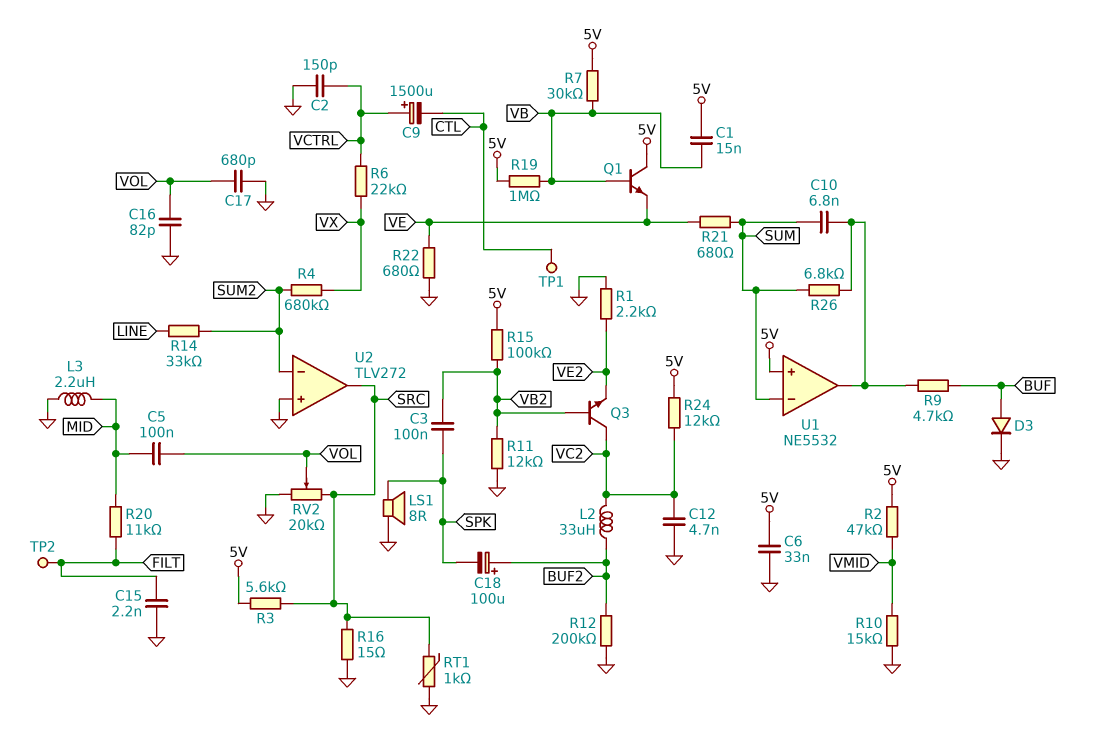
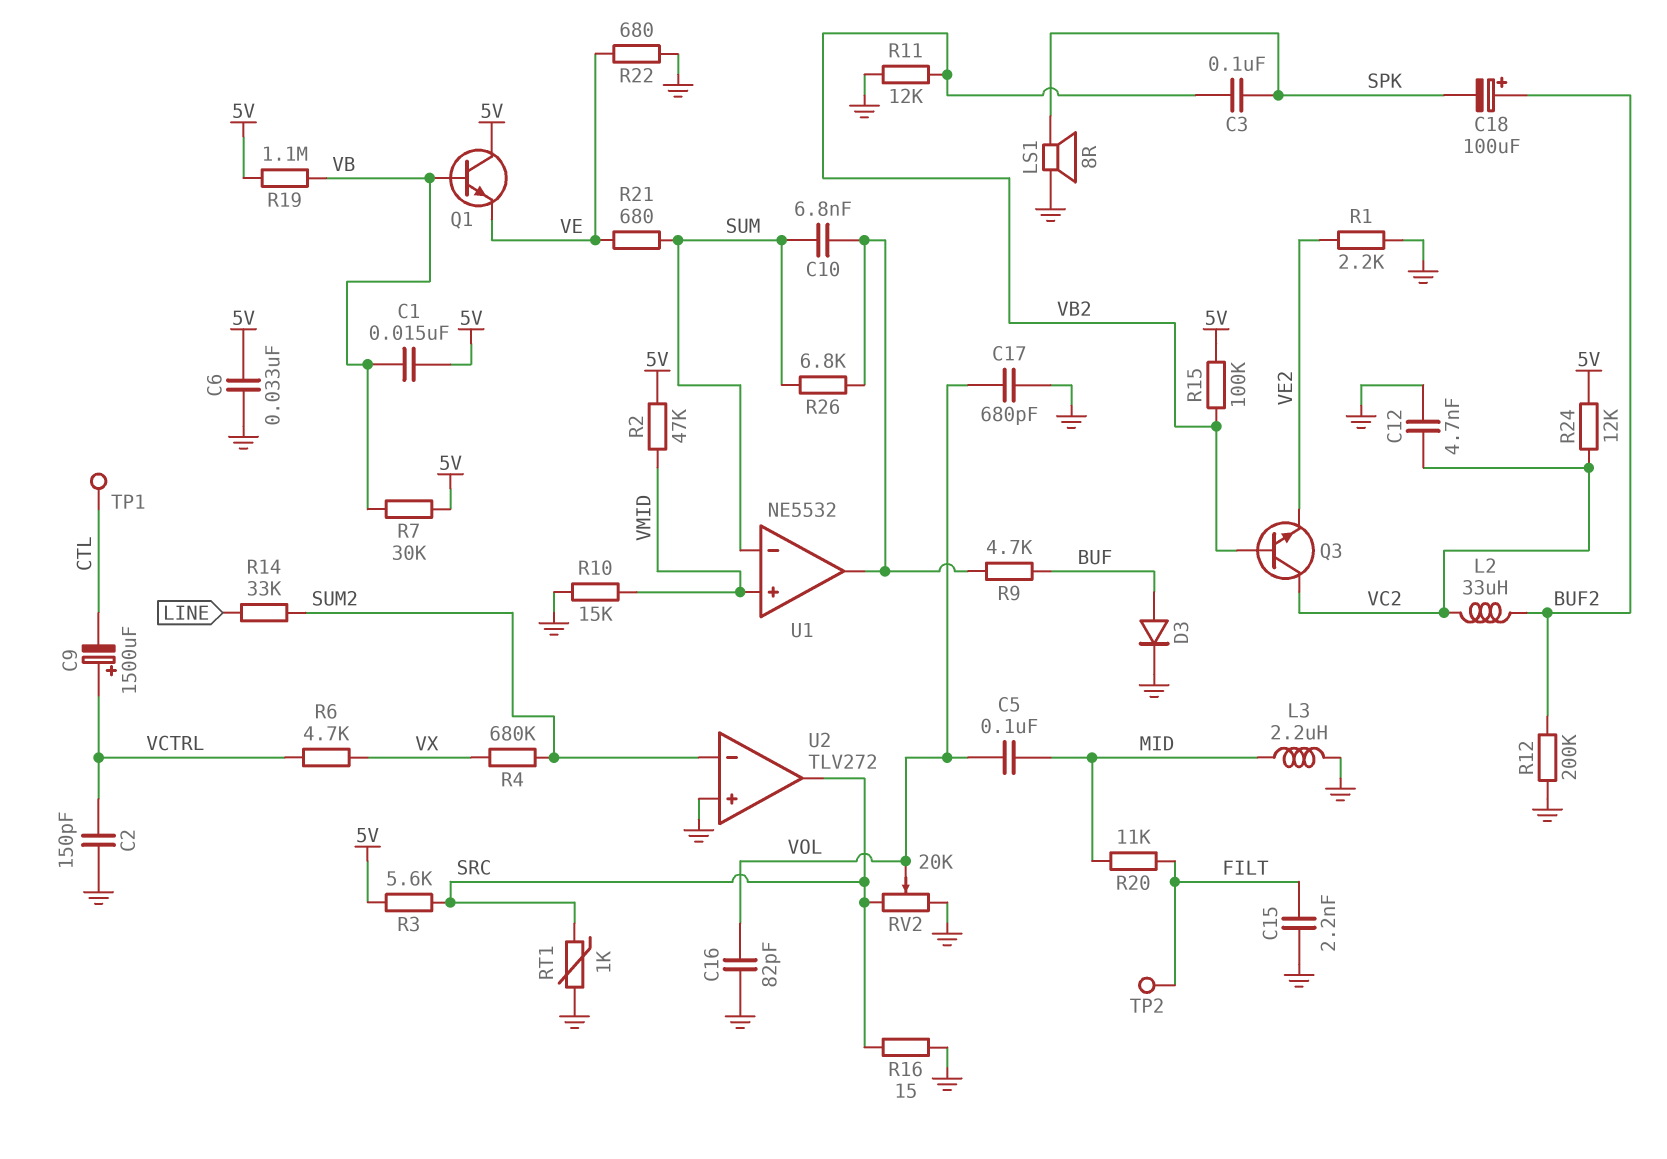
R6: 22k (VCTRL, VX) -> 4.7k (VCTRL, VX)
R19: 1M (5V, VB) -> 1.1M (5V, VB)
U1 pin in+: 5V -> VMID

